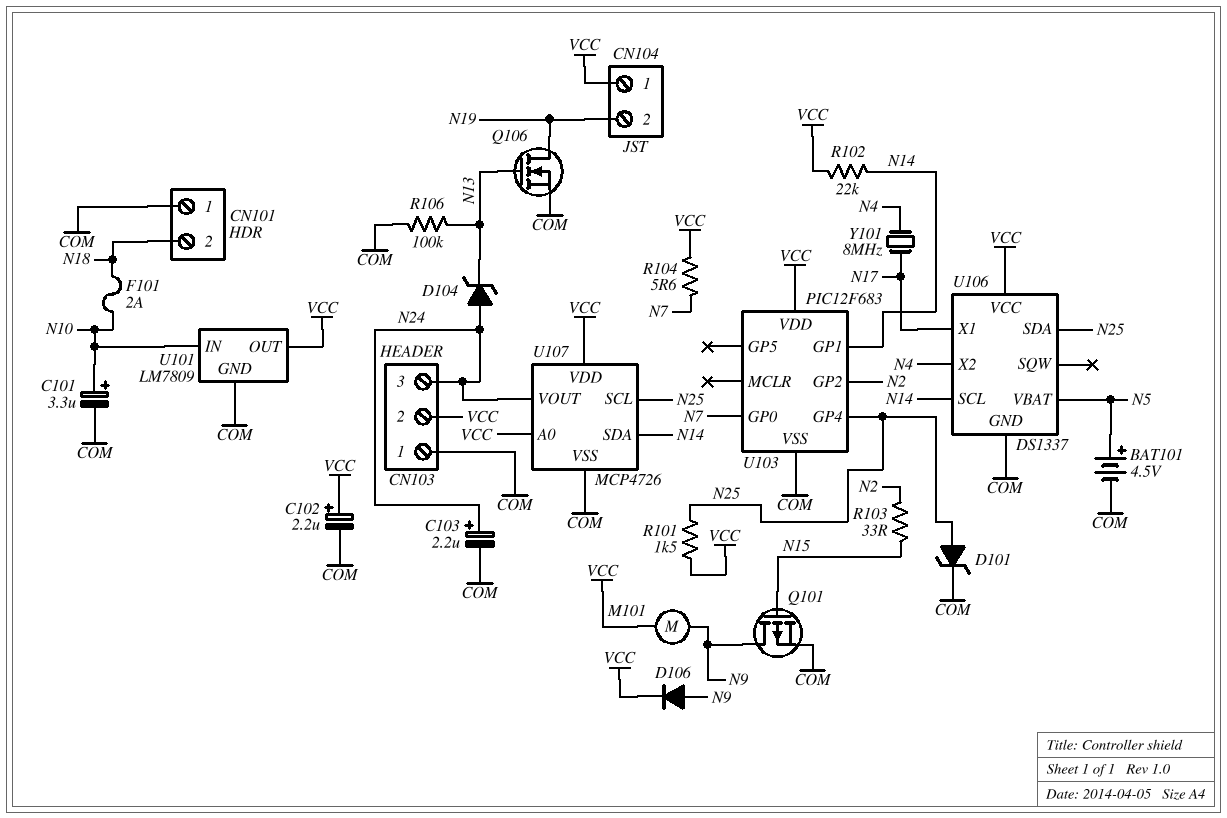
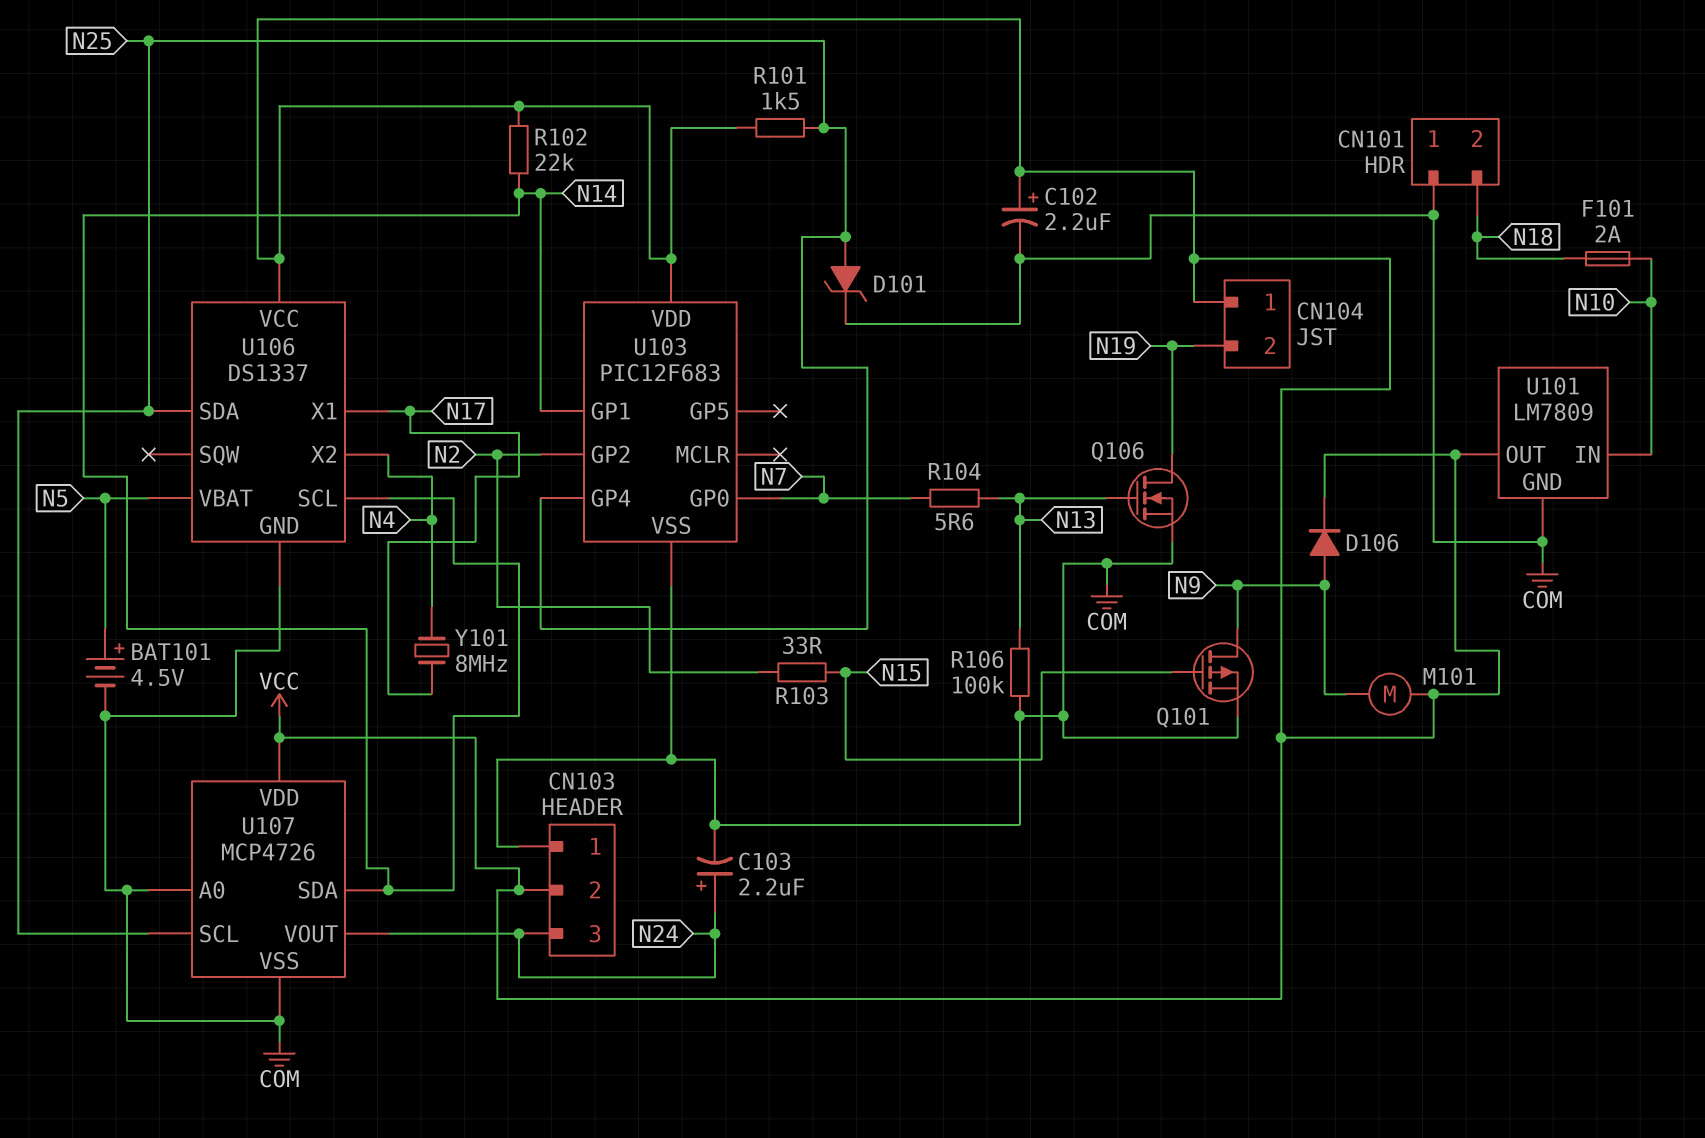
C101: 3.3uF (plus N10, minus COM) -> none
D104: zener (A N24, K N13) -> none
R104: 5.6 (N7, VCC) -> 5.6 (N7, N13)
U107 pin A0: VCC -> COM

